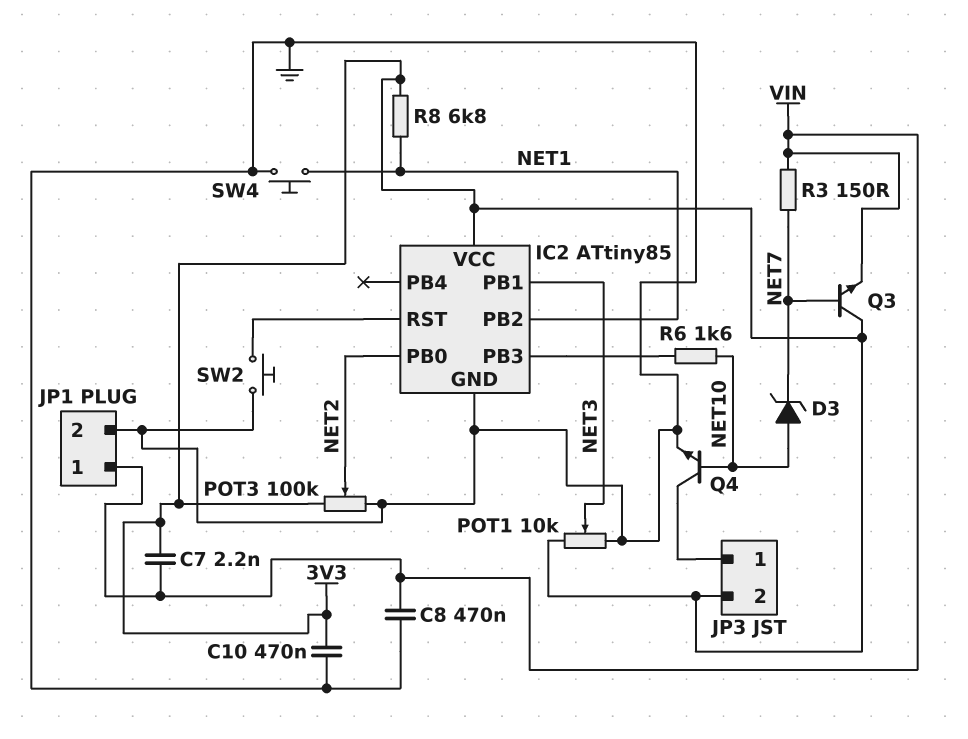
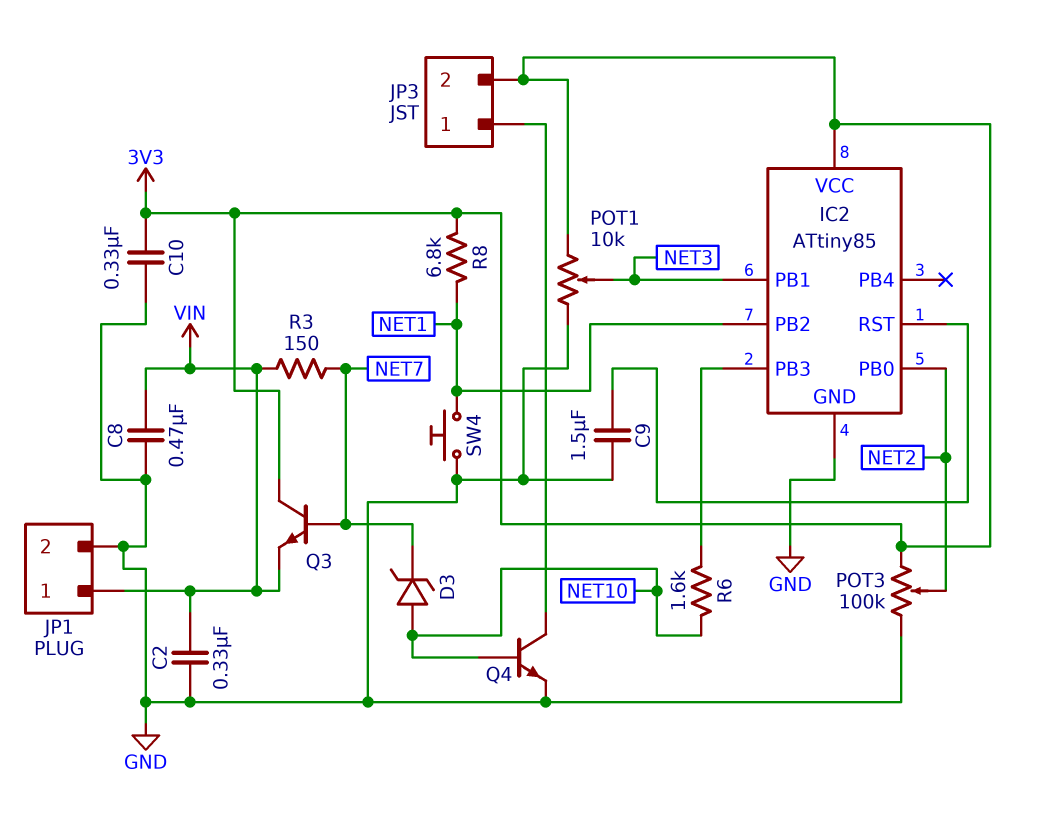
C2: none -> 330nF (GND, VIN)
C7: 2.2nF (3V3, VIN) -> none
C9: none -> 1.5uF (GND, IC2/RST)
C10: 470nF (3V3, GND) -> 330nF (3V3, GND)
SW2: button (GND, IC2/RST) -> none

